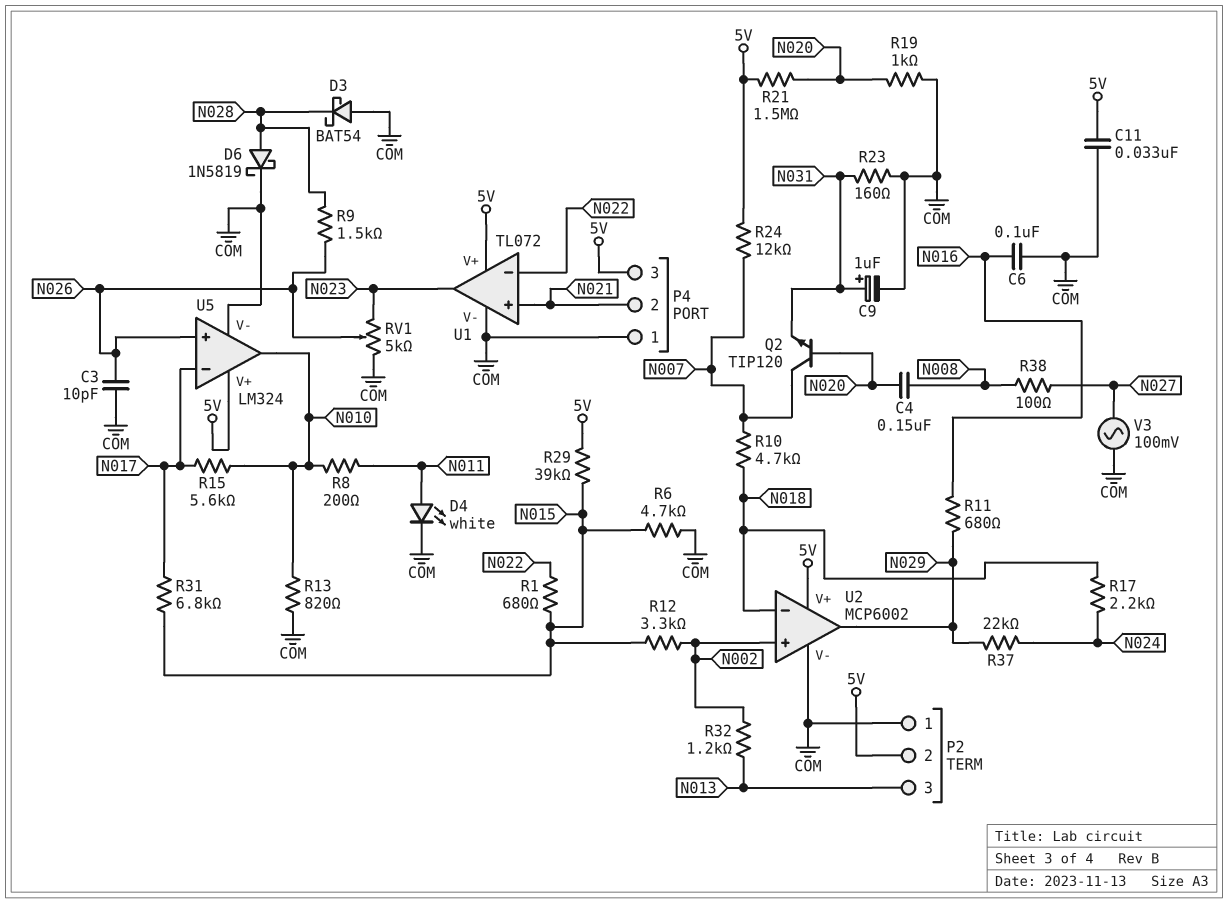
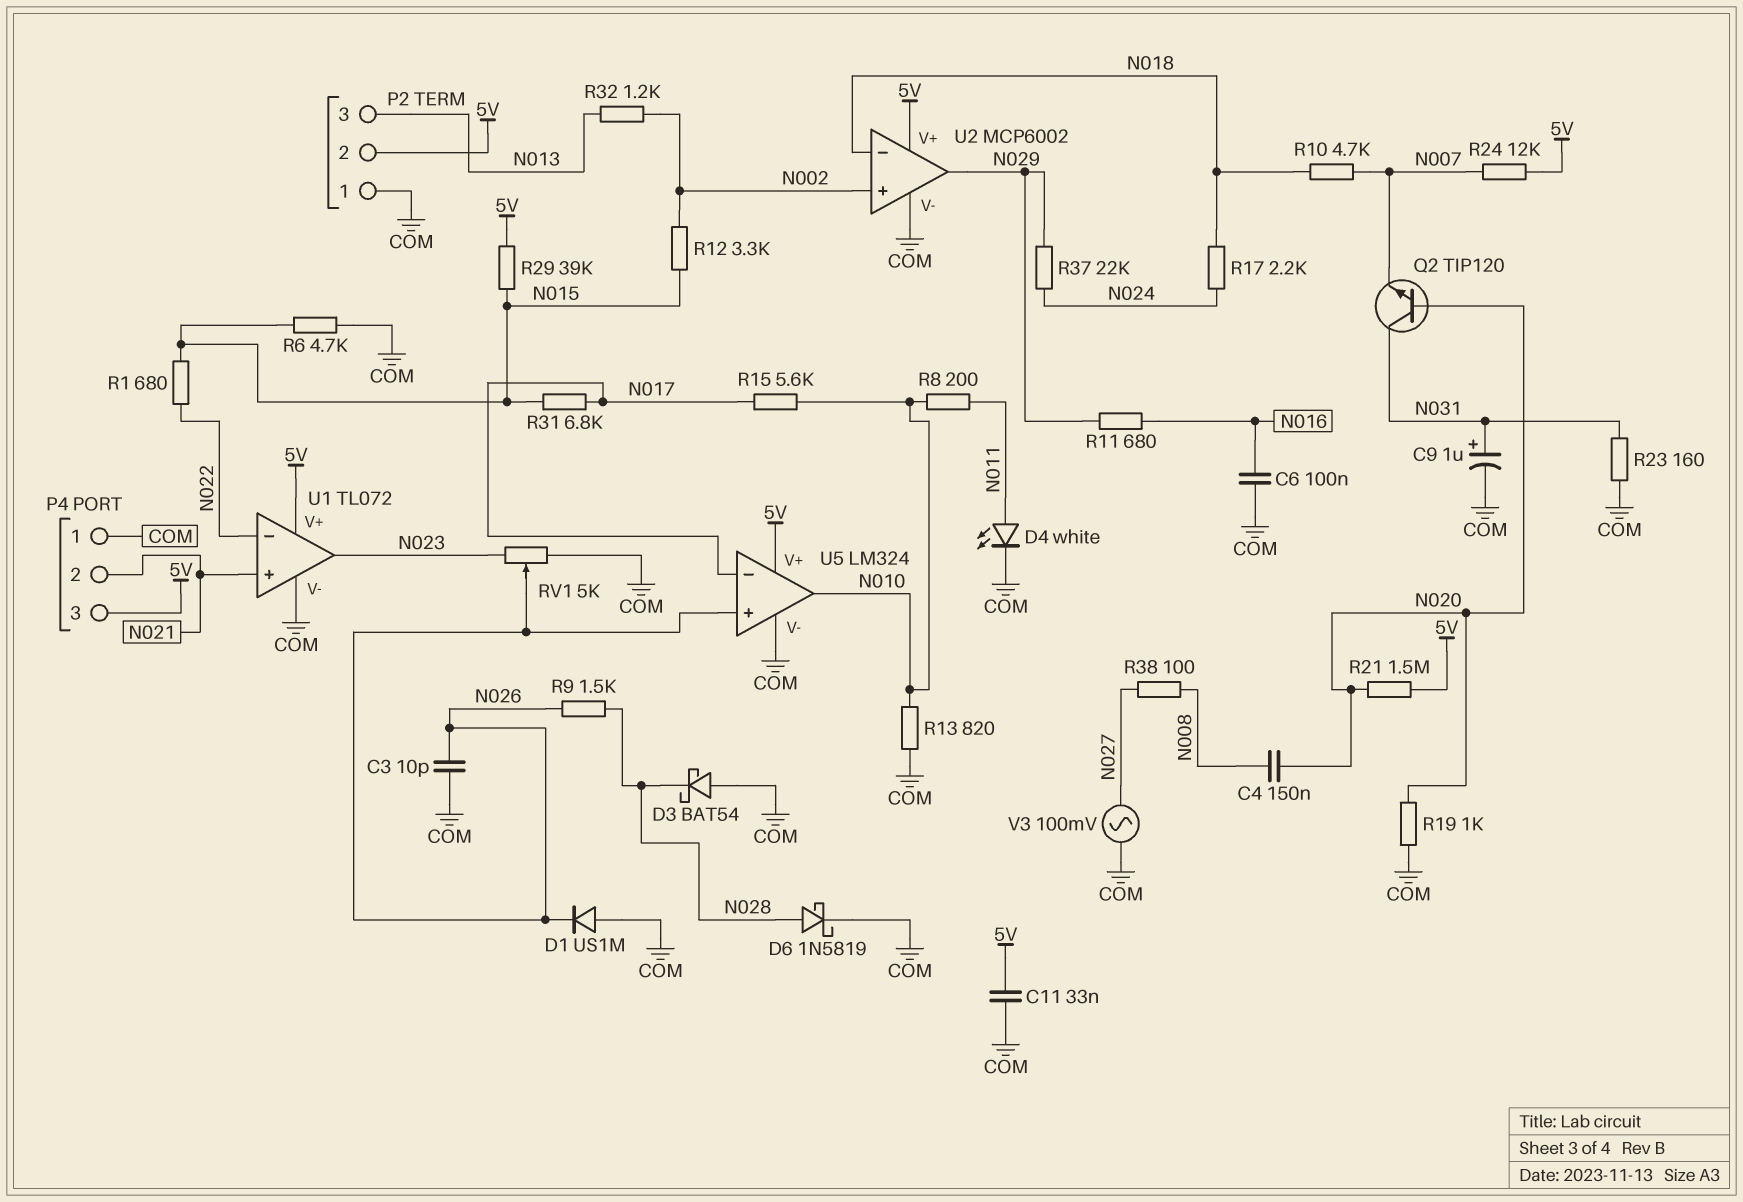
D1: none -> diode US1M (A COM, K N026)
Q2: NPN TIP120 (B N020, C N007, E N031) -> NPN TIP120 (B N020, C N031, E N007)

